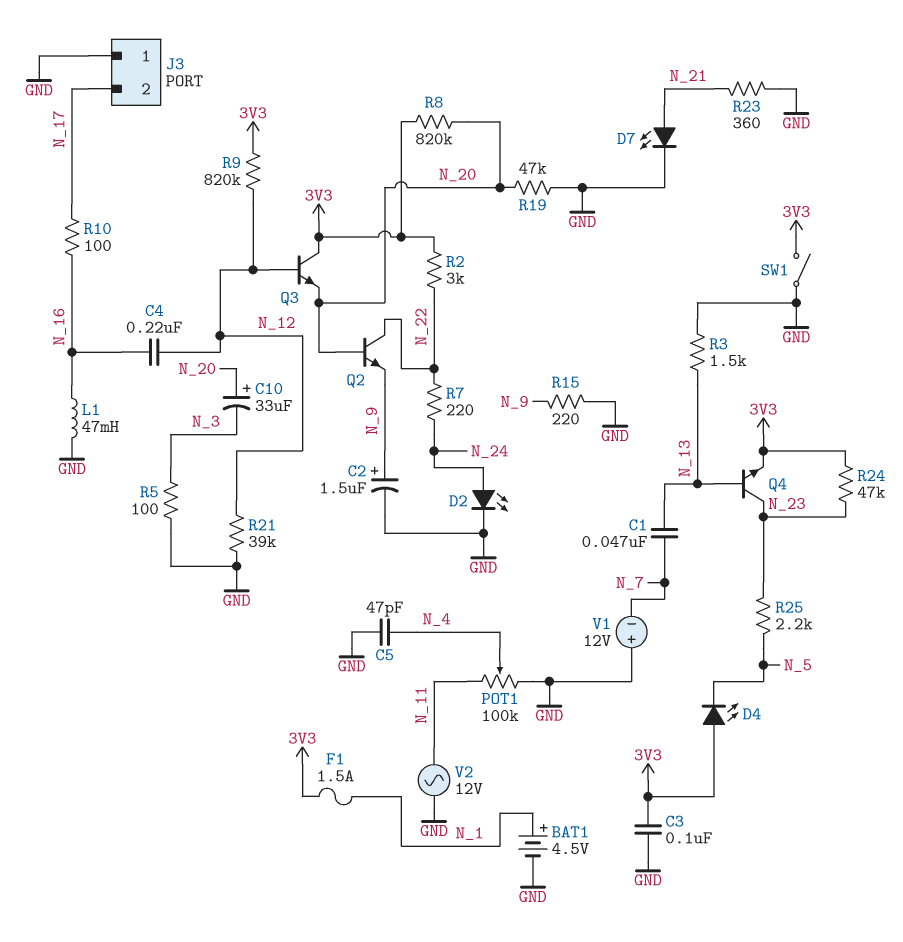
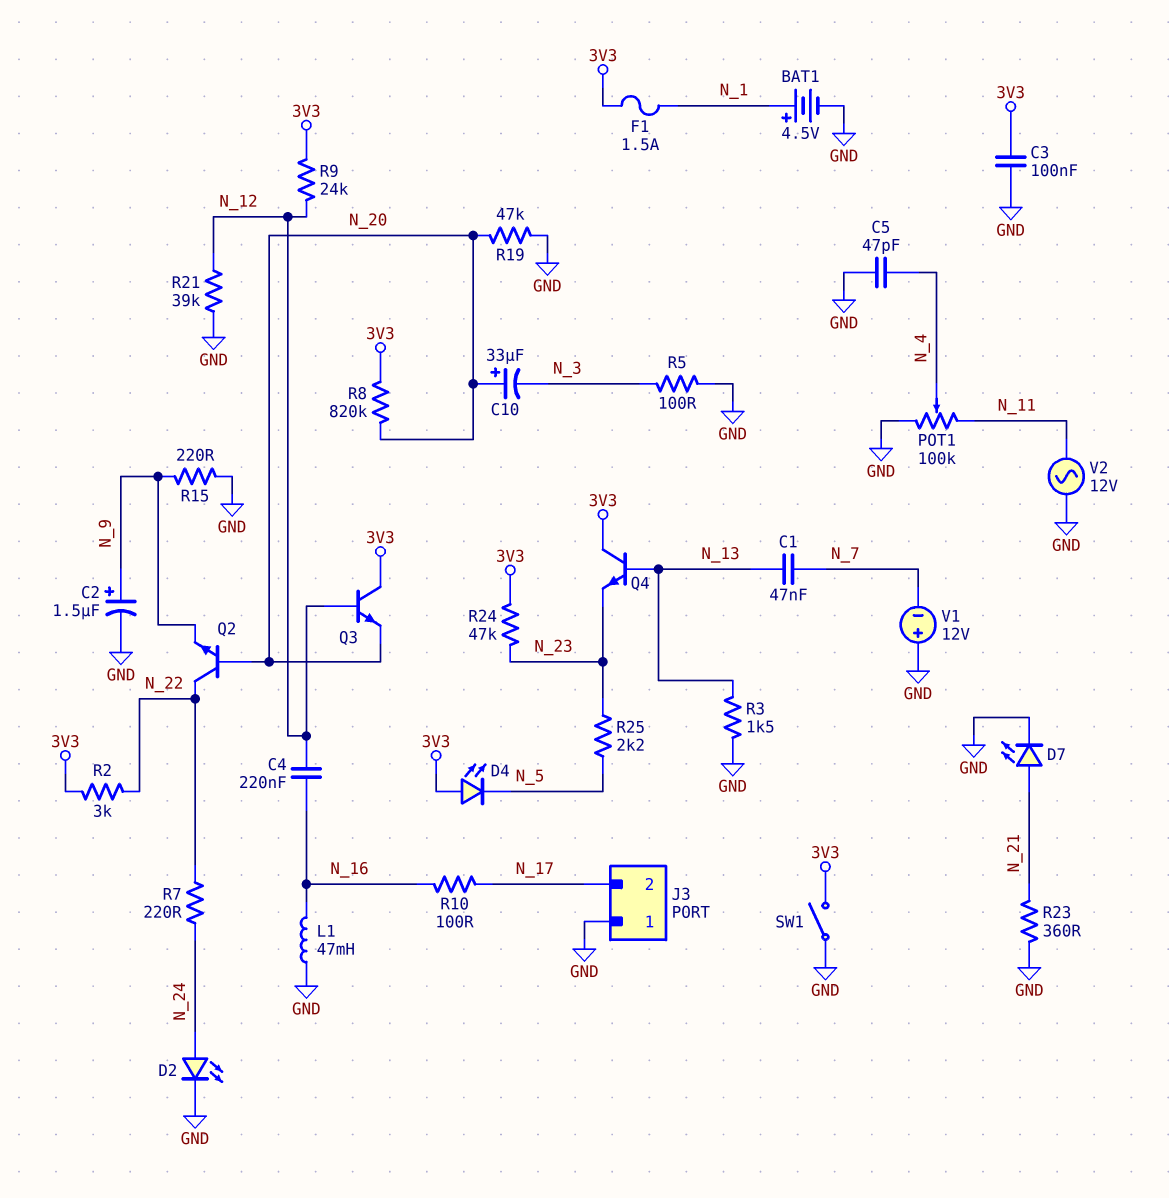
Q4: NPN (B N_13, C N_23, E 3V3) -> NPN (B N_13, C 3V3, E N_23)
R9: 820k (3V3, N_12) -> 24k (3V3, N_12)

